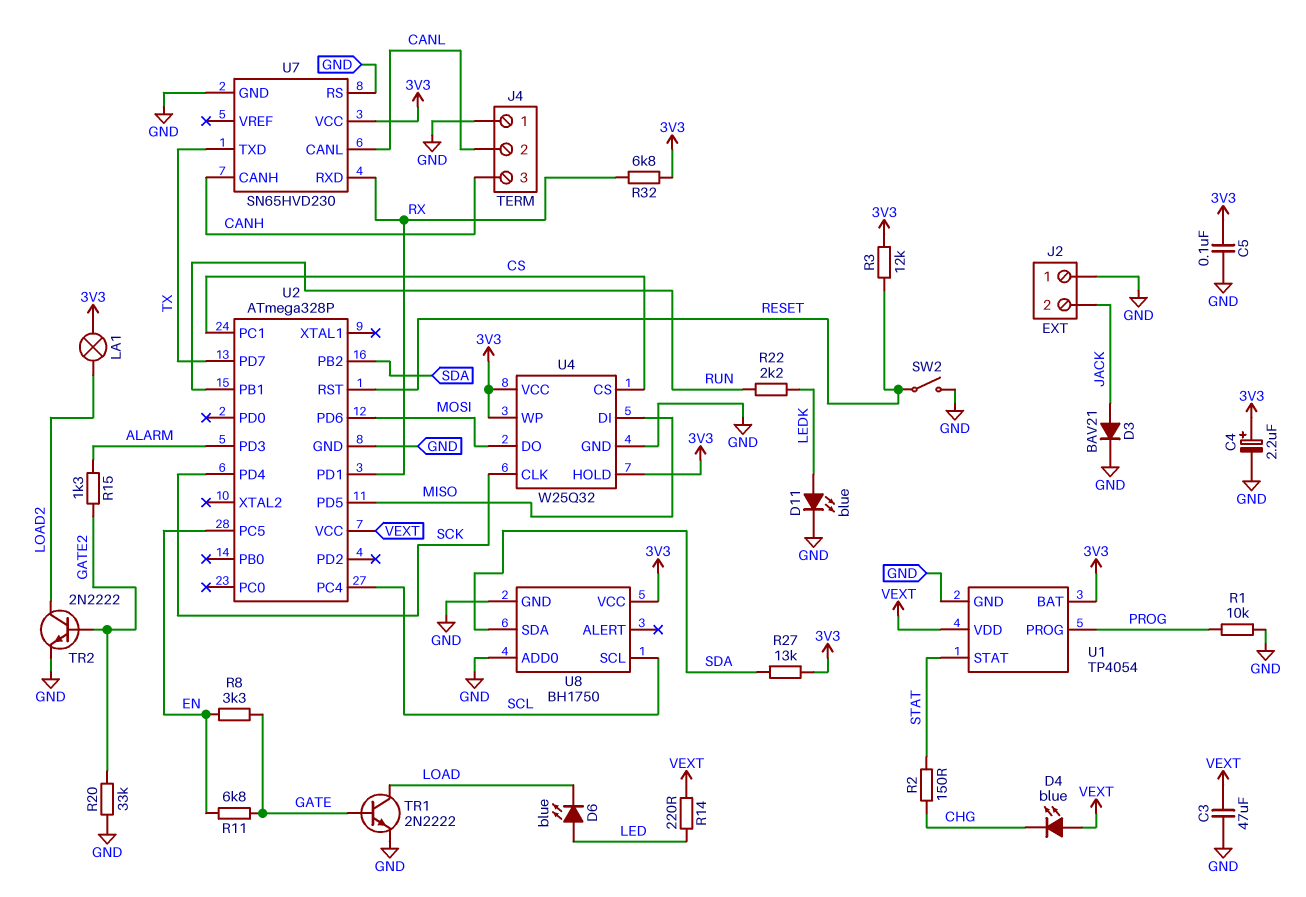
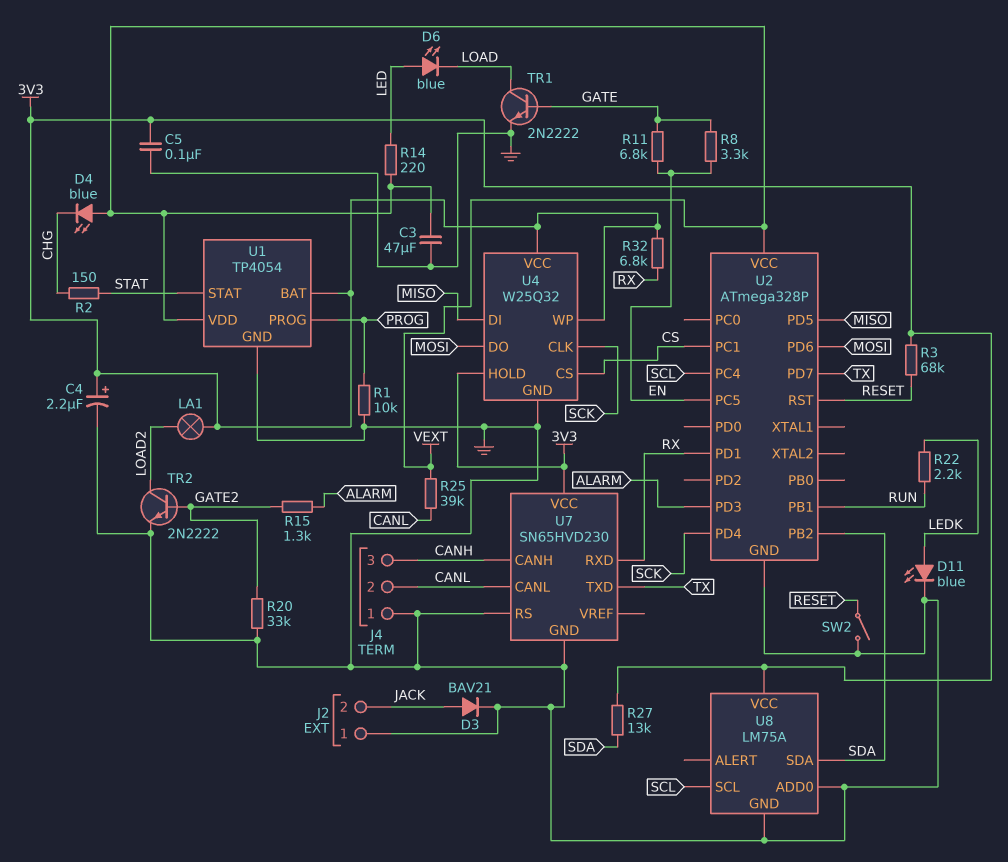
R3: 12k (3V3, RESET) -> 68k (3V3, RESET)
R25: none -> 39k (CANL, VEXT)
U8: BH1750 -> LM75A

